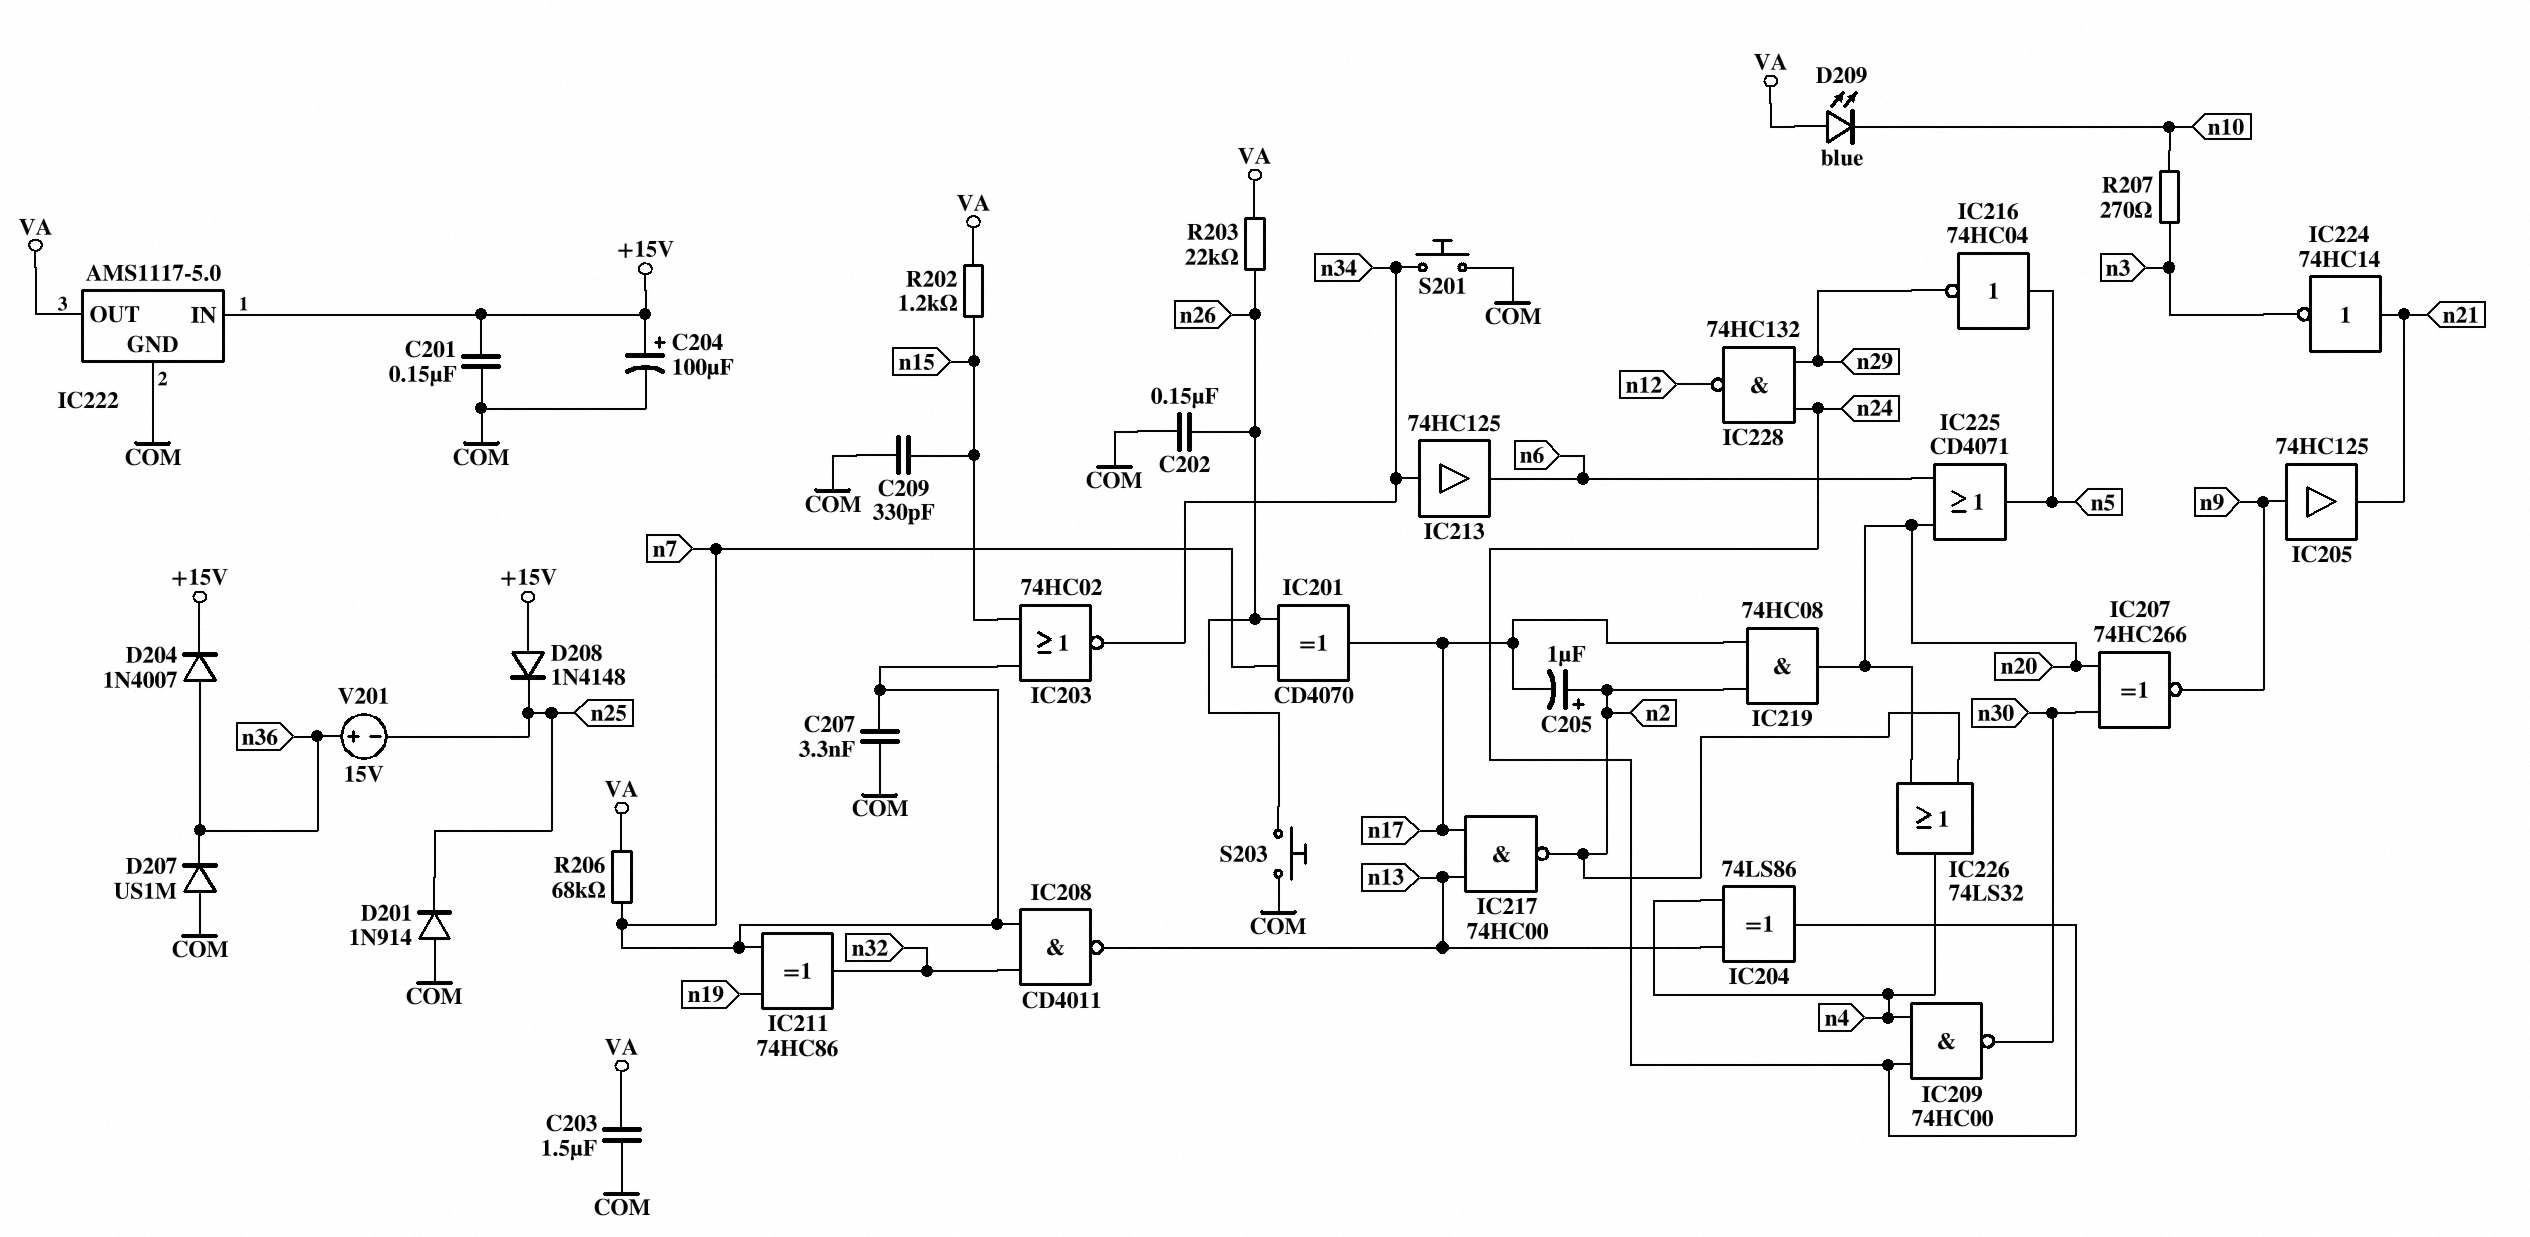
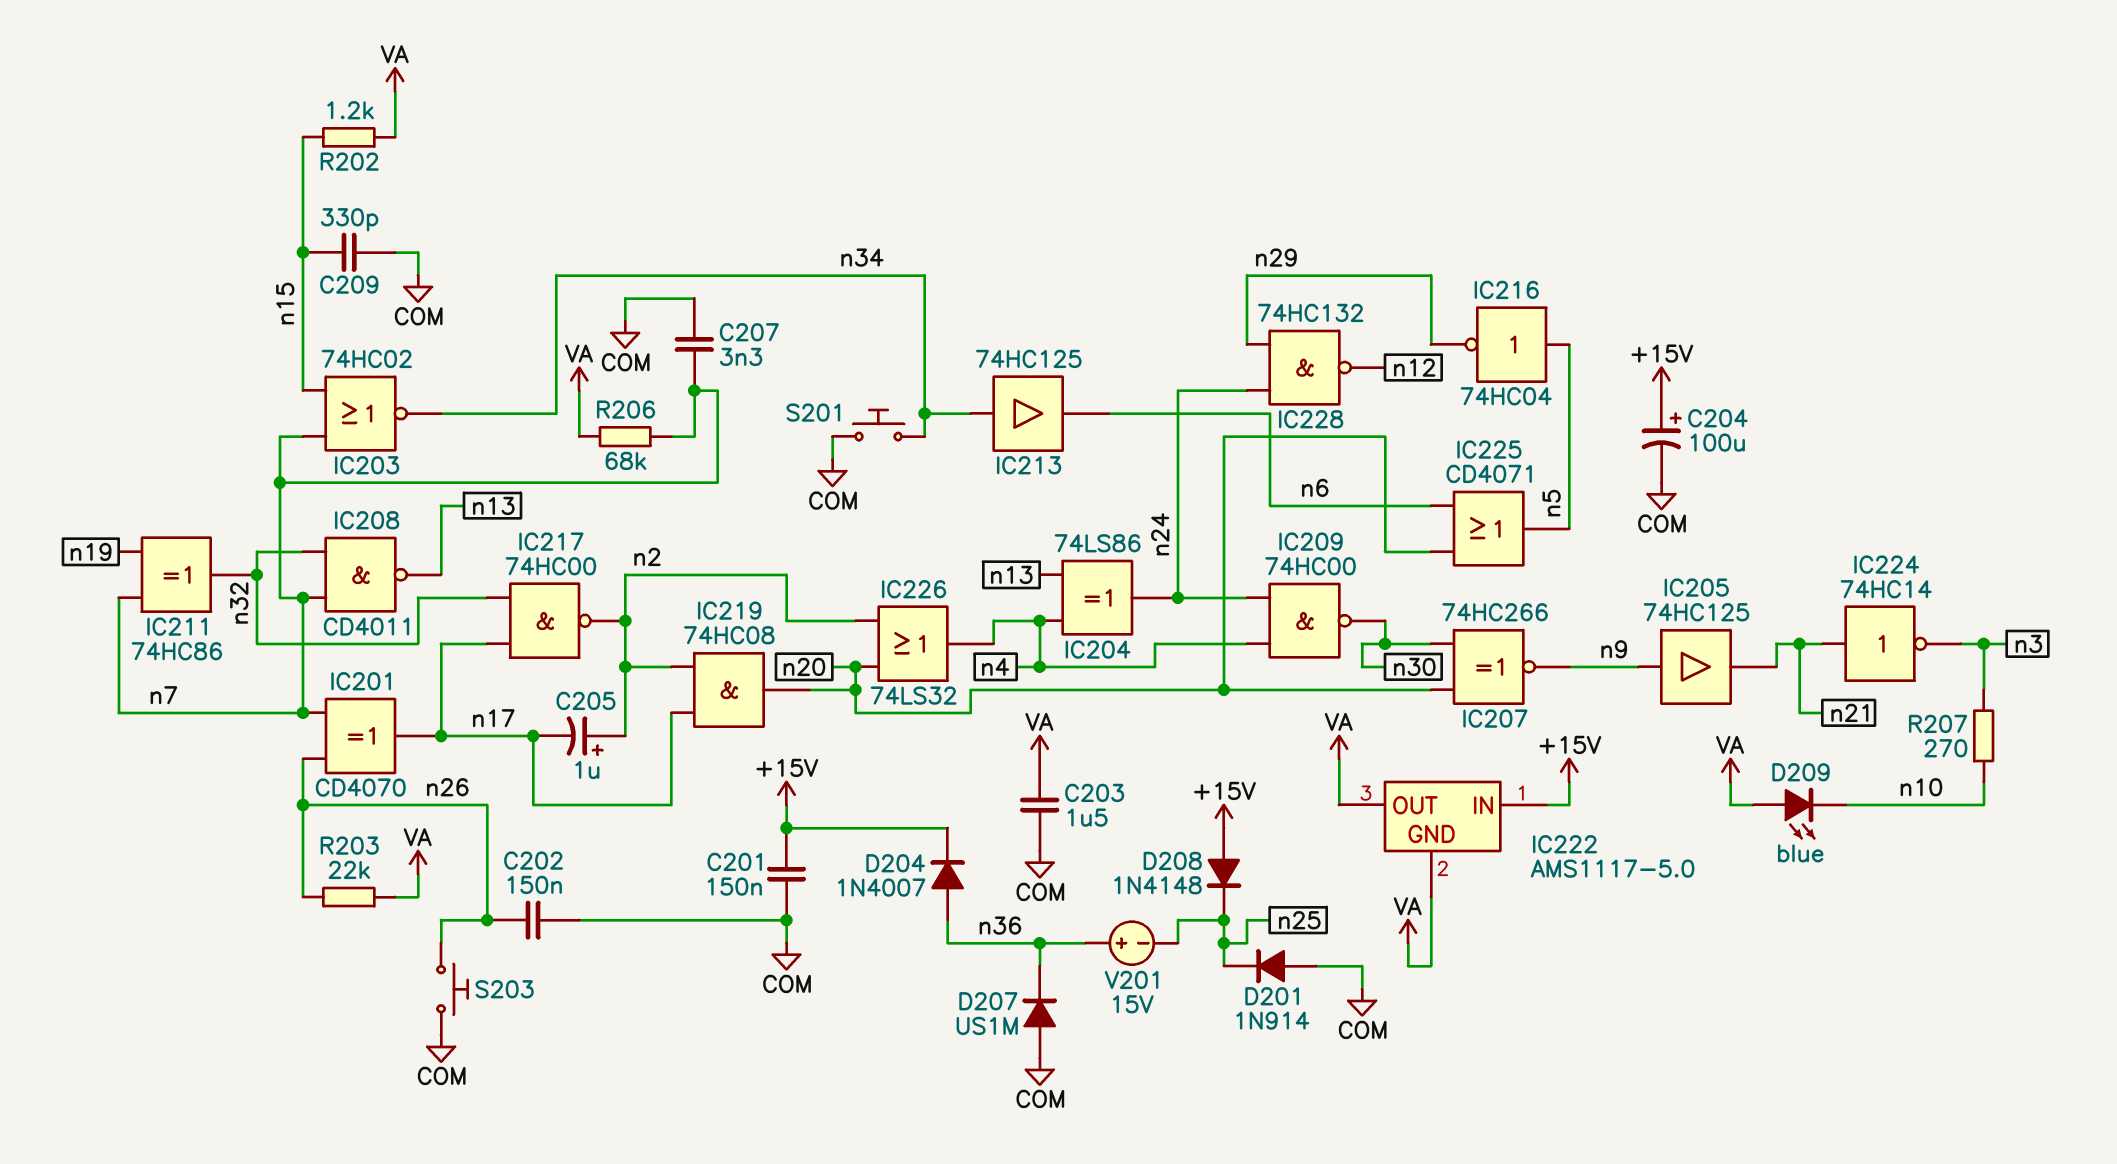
IC217: NAND 74HC00 (in n13, in n17, out n2) -> NAND 74HC00 (in n17, in n32, out n2)
IC222 pin GND: COM -> VA

